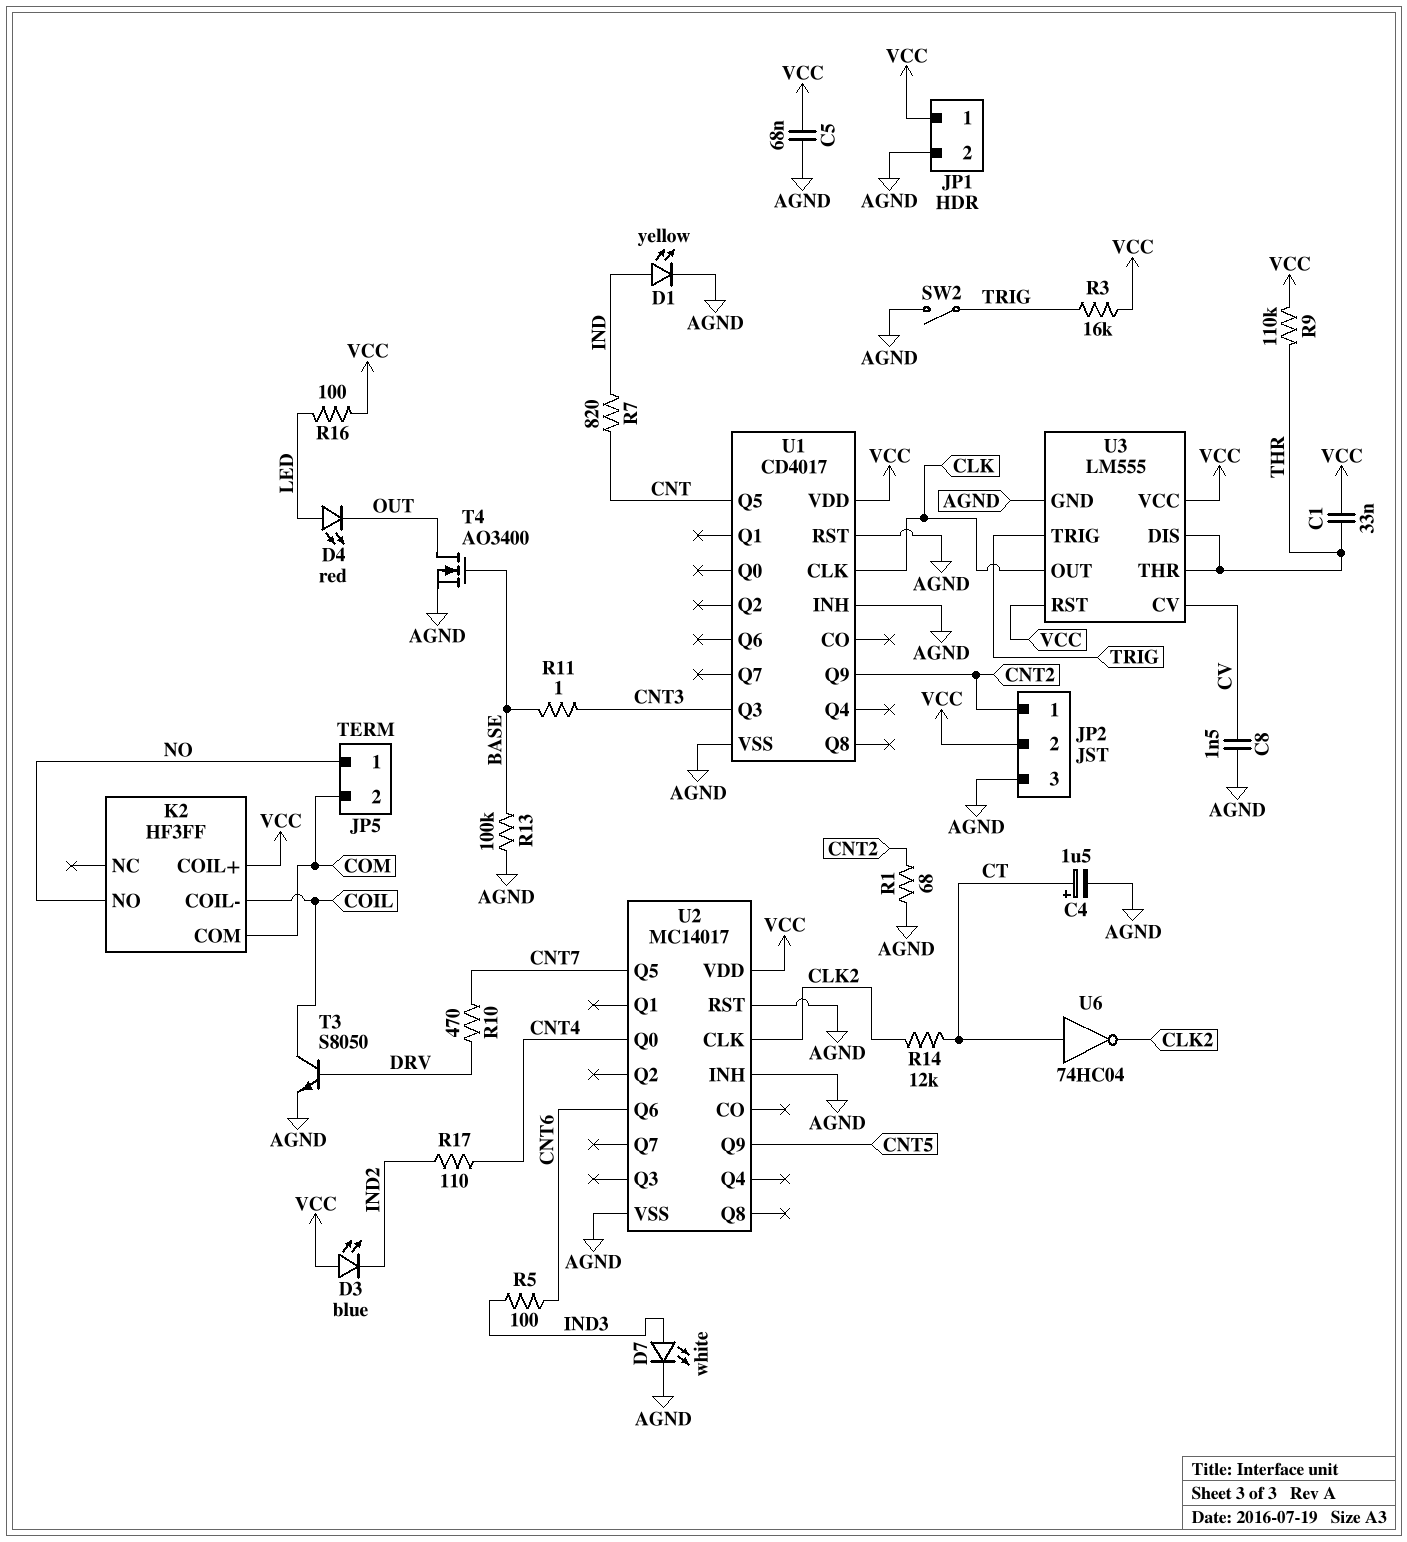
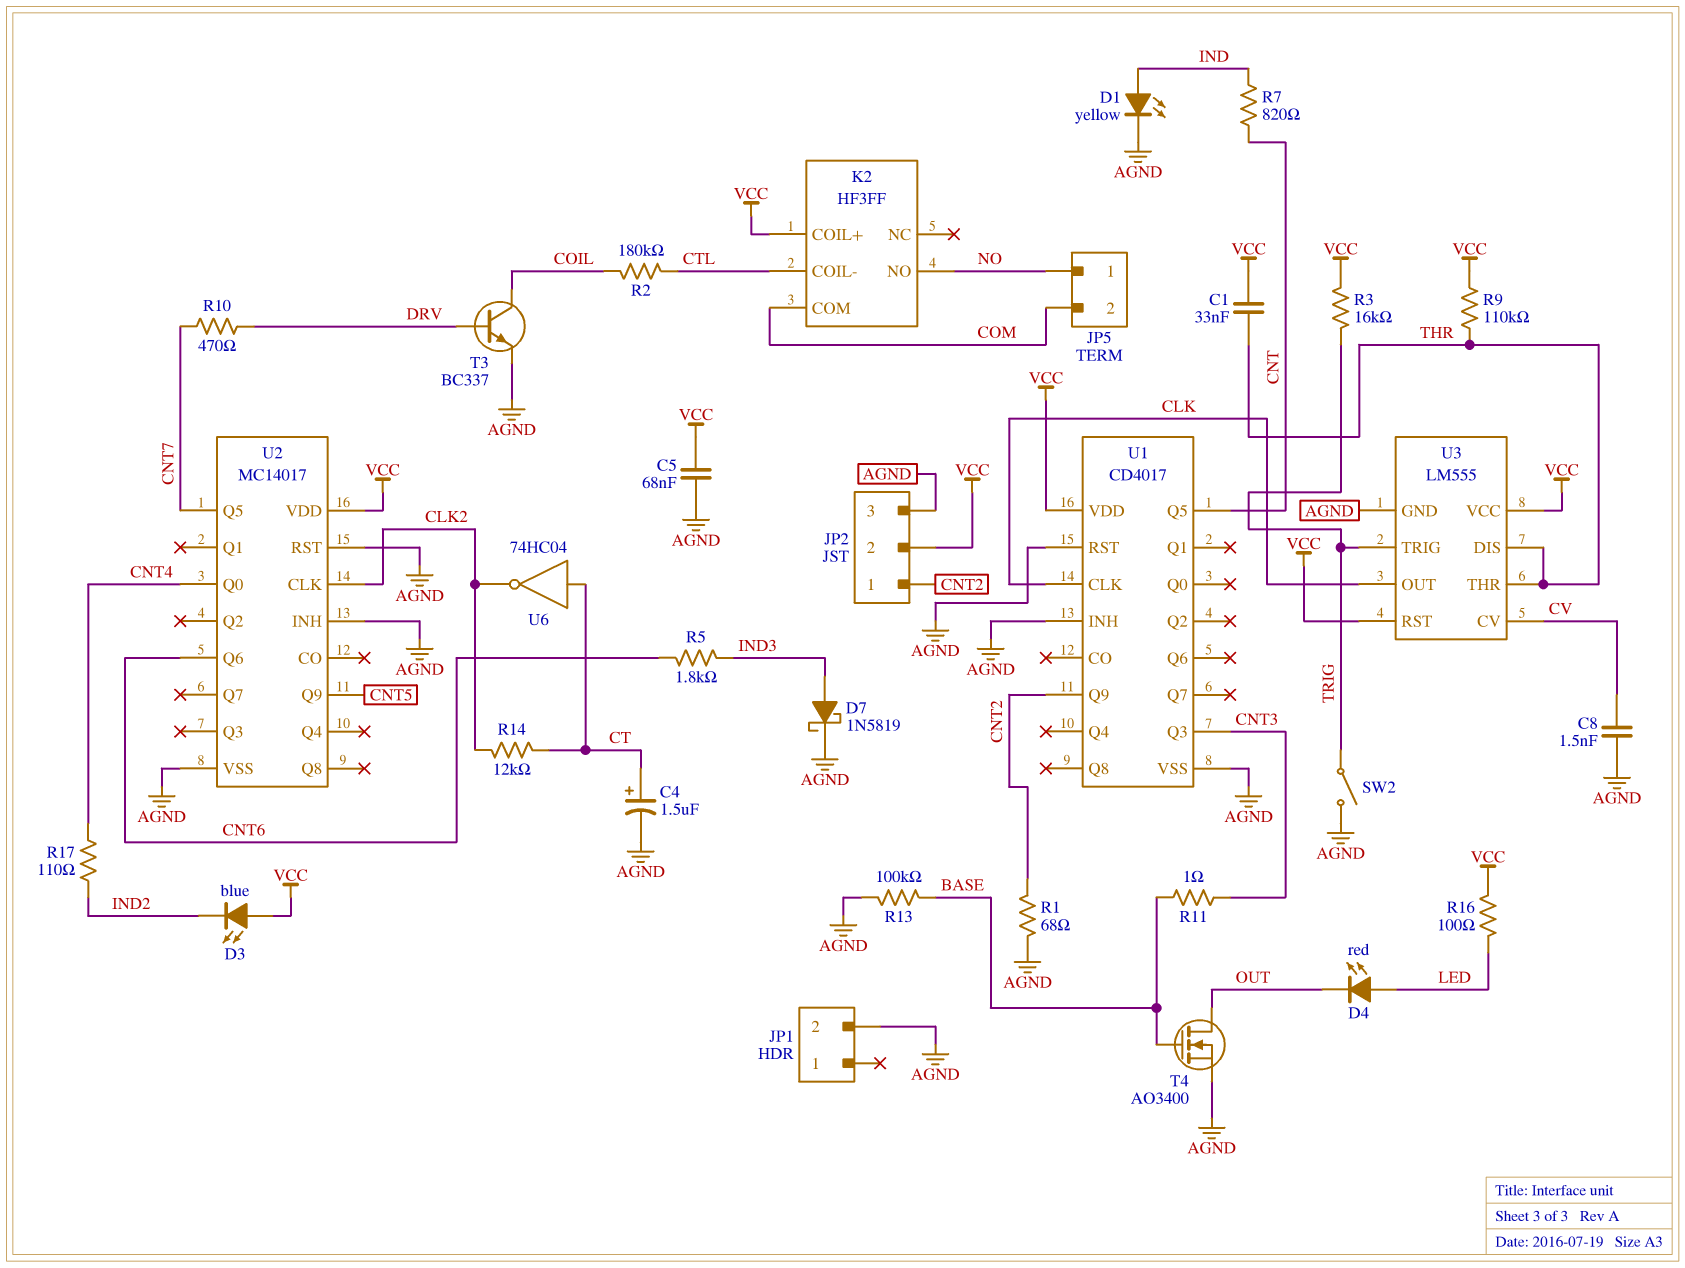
D7: LED white (A IND3, K AGND) -> schottky 1N5819 (A IND3, K AGND)
JP1 pin 1: VCC -> none
K2 pin COIL-: COIL -> CTL
R2: none -> 180k (COIL, CTL)
R5: 100 (CNT6, IND3) -> 1.8k (CNT6, IND3)
T3: NPN S8050 (B DRV, C COIL, E AGND) -> NPN BC337 (B DRV, C COIL, E AGND)

